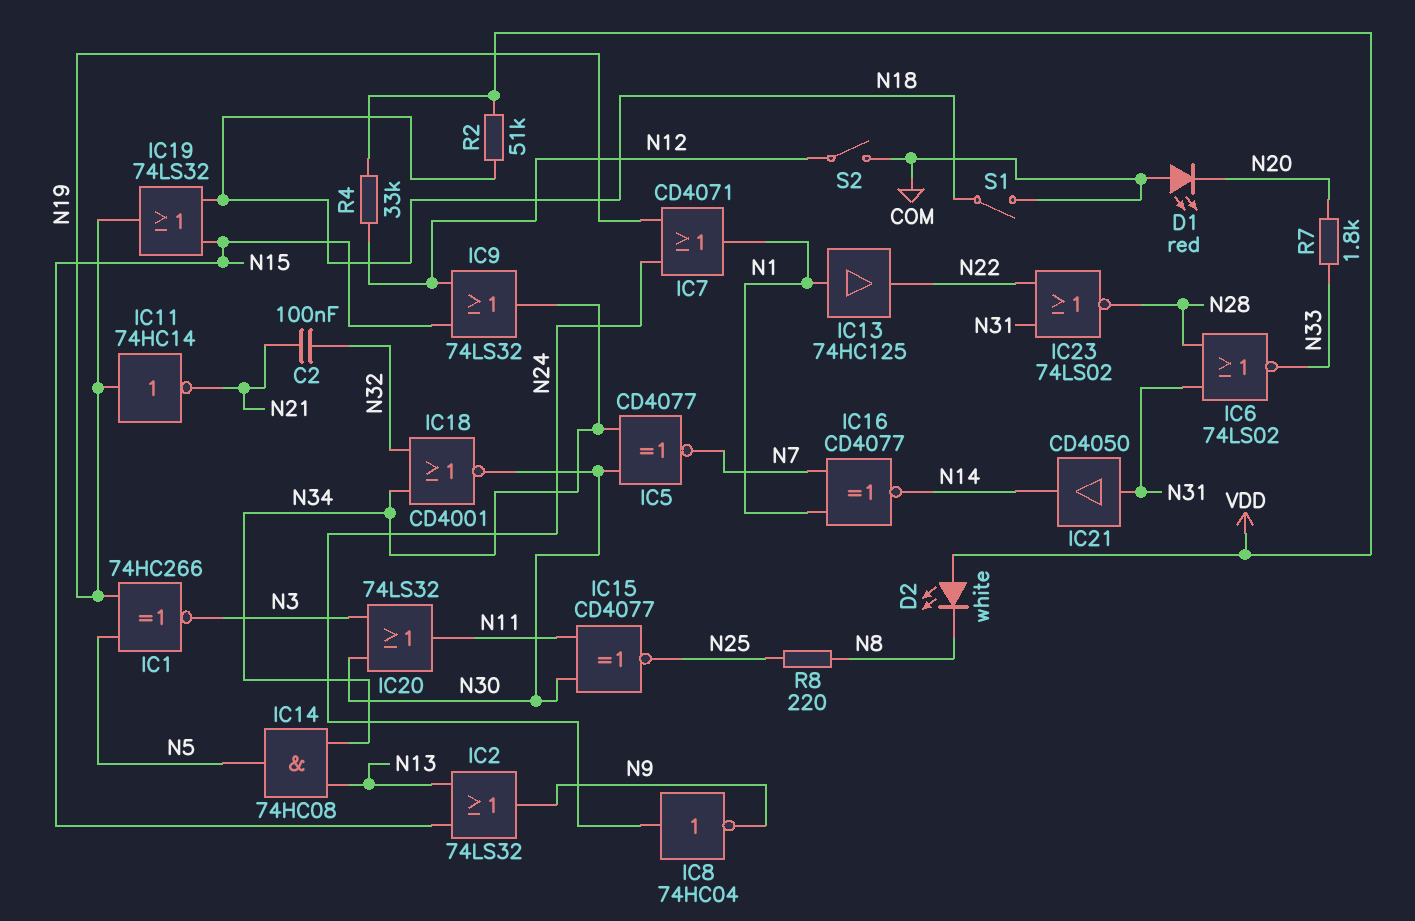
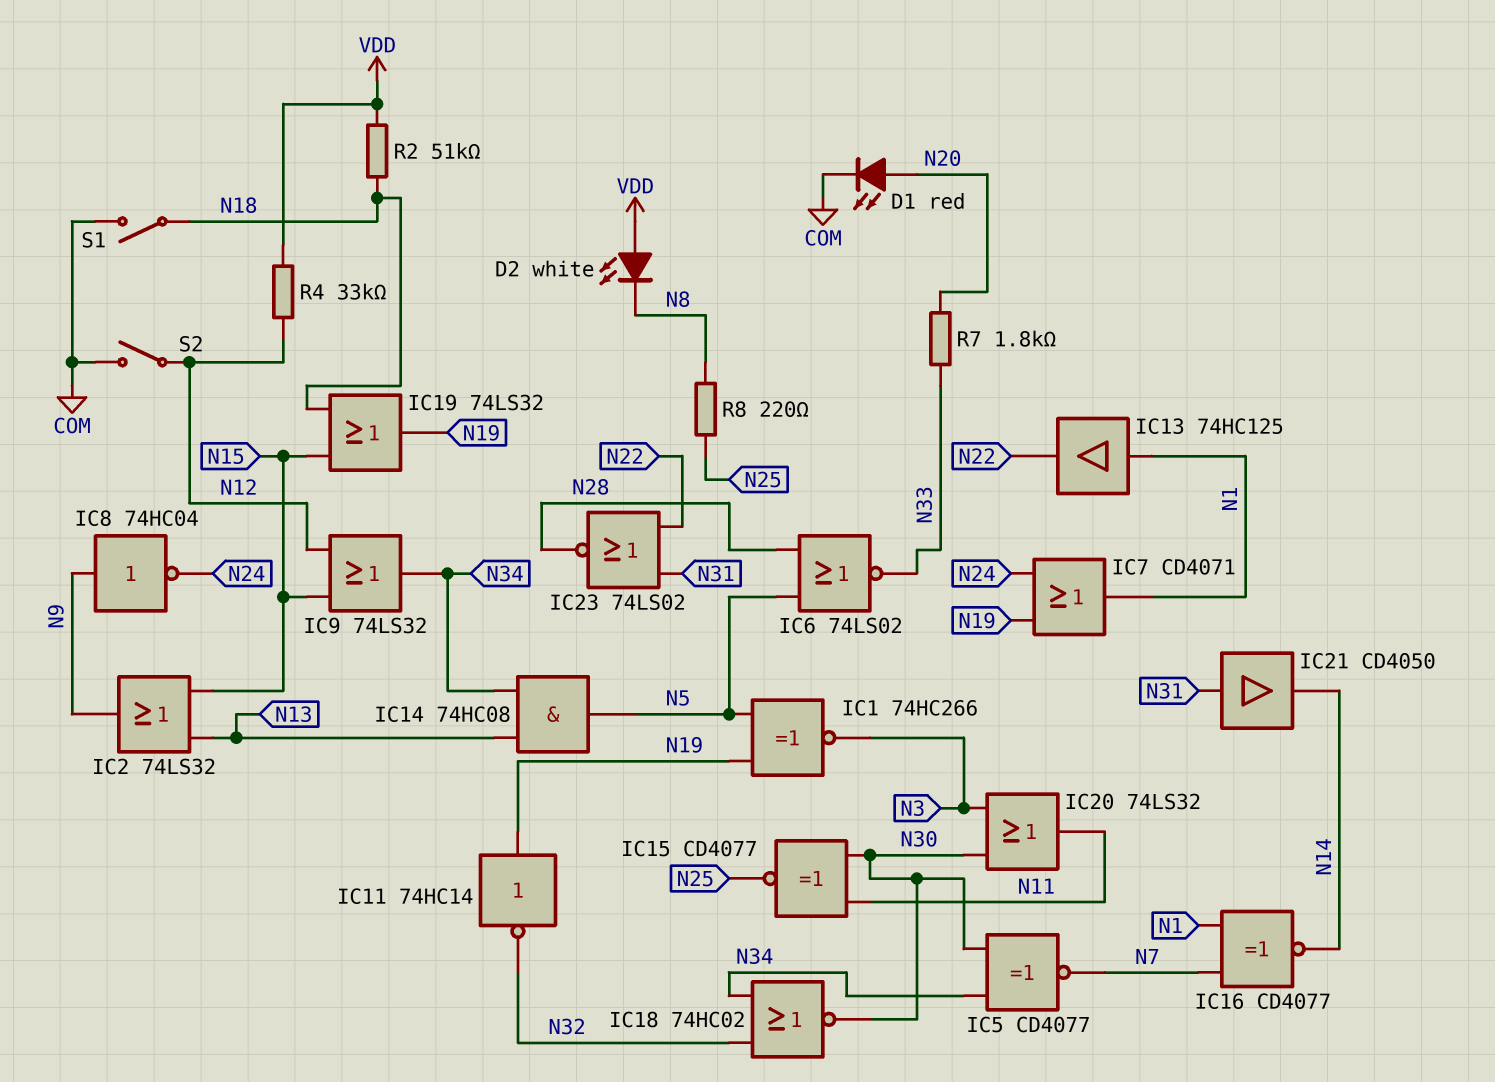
C2: 100nF (N21, N32) -> none
D1: LED red (A COM, K N20) -> LED red (A N20, K COM)
IC6: NOR 74LS02 (in N28, in N31, out N33) -> NOR 74LS02 (in N5, in N28, out N33)
IC8: NOT 74HC04 (in N24, out N9) -> NOT 74HC04 (in N9, out N24)
IC11: NOT 74HC14 (in N19, out N21) -> NOT 74HC14 (in N19, out N32)
IC18: NOR CD4001 (in N32, in N34, out N30) -> NOR 74HC02 (in N32, in N34, out N30)

